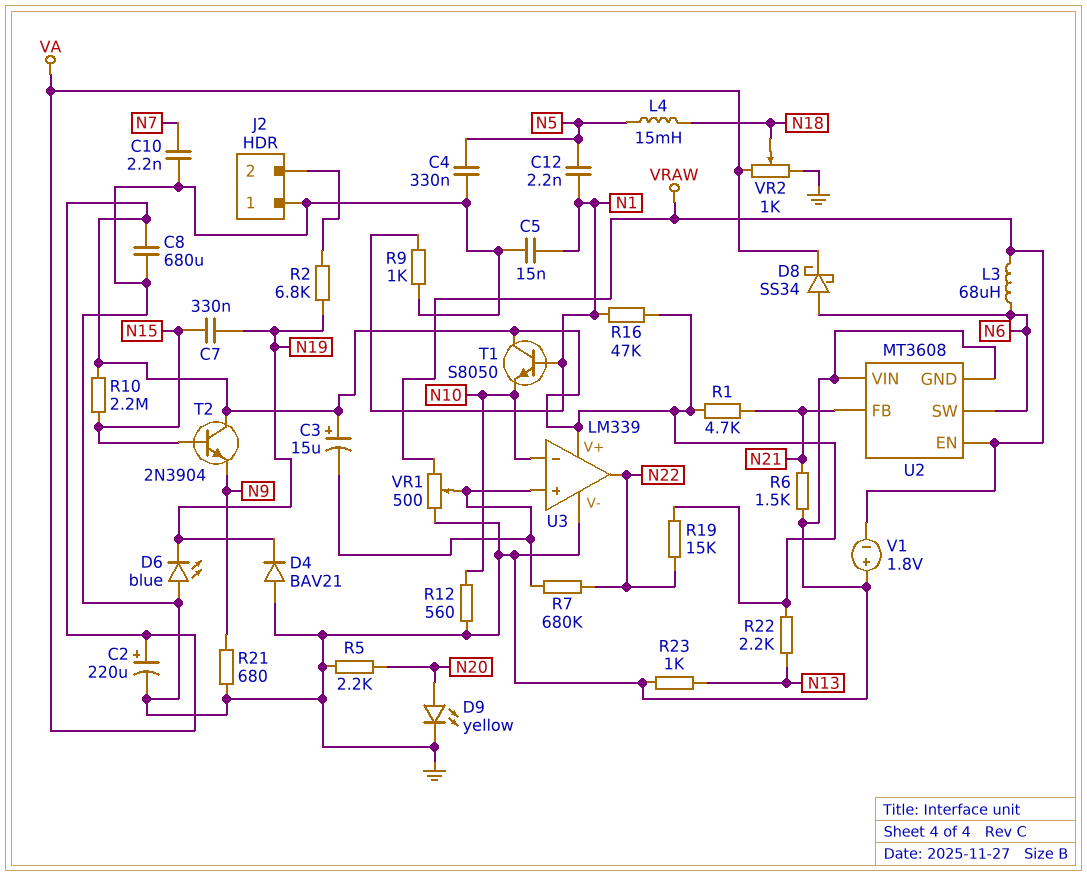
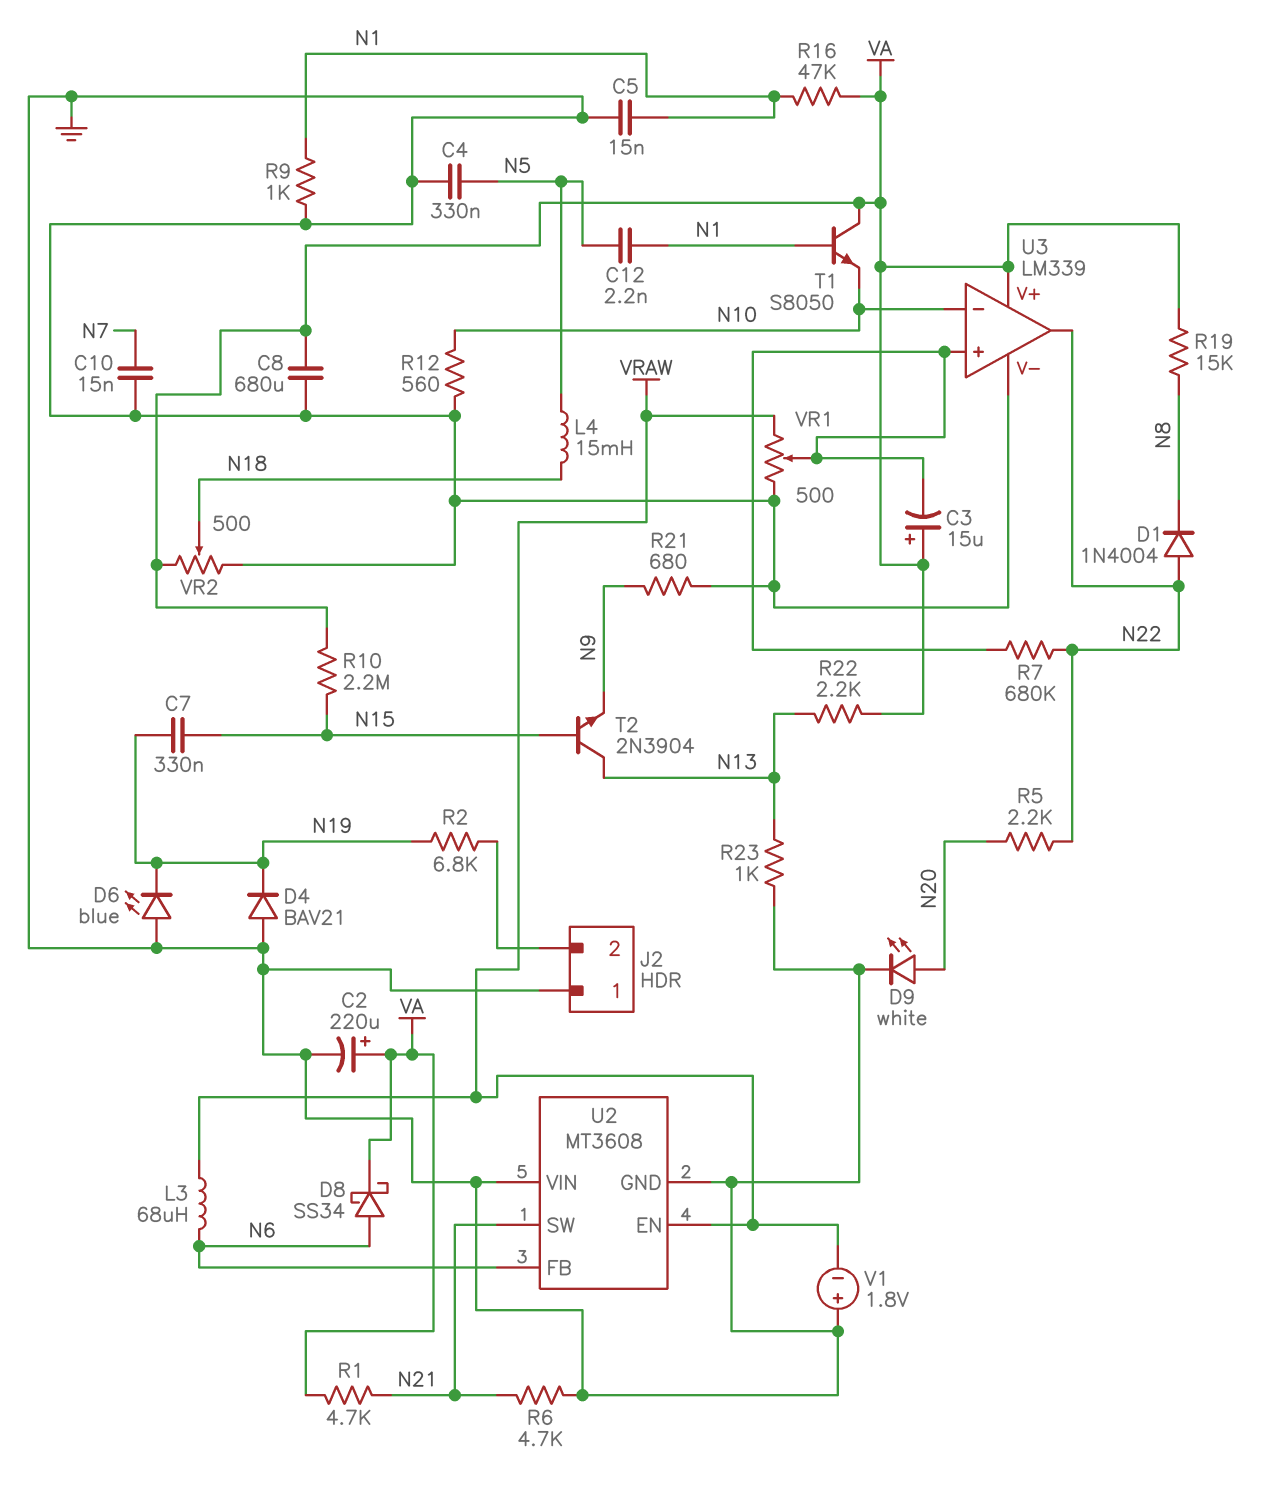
C10: 2.2nF (GND, N7) -> 15nF (GND, N7)
D1: none -> diode 1N4004 (A N22, K N8)
D9: LED yellow (A N20, K GND) -> LED white (A N20, K GND)
R5: 2.2k (GND, N20) -> 2.2k (N20, N22)
R6: 1.5k (GND, N21) -> 4.7k (GND, N21)
R19: 15k (N22, VA) -> 15k (N8, VA)
T2: NPN 2N3904 (B N15, C VA, E N9) -> NPN 2N3904 (B N15, C N13, E N9)
U2 pin FB: N21 -> N6
U2 pin SW: N6 -> N21
VR2: 1k (GND, VA, wiper N18) -> 500 (GND, VA, wiper N18)

